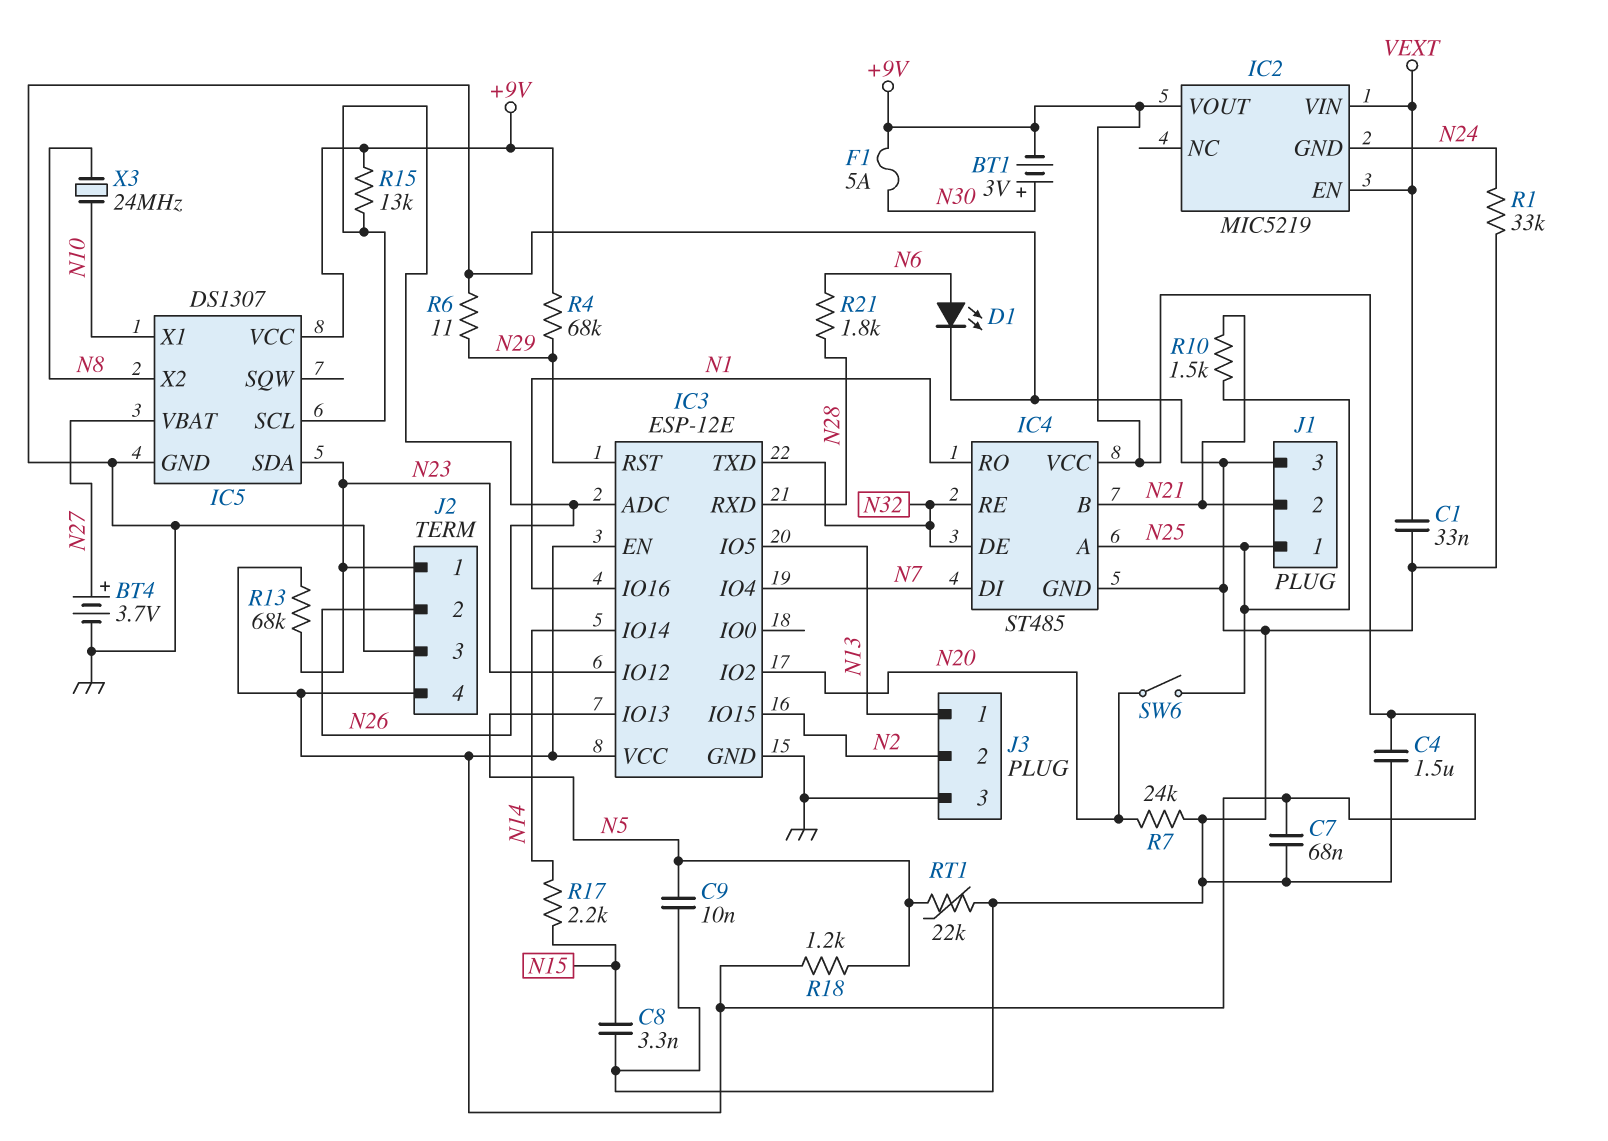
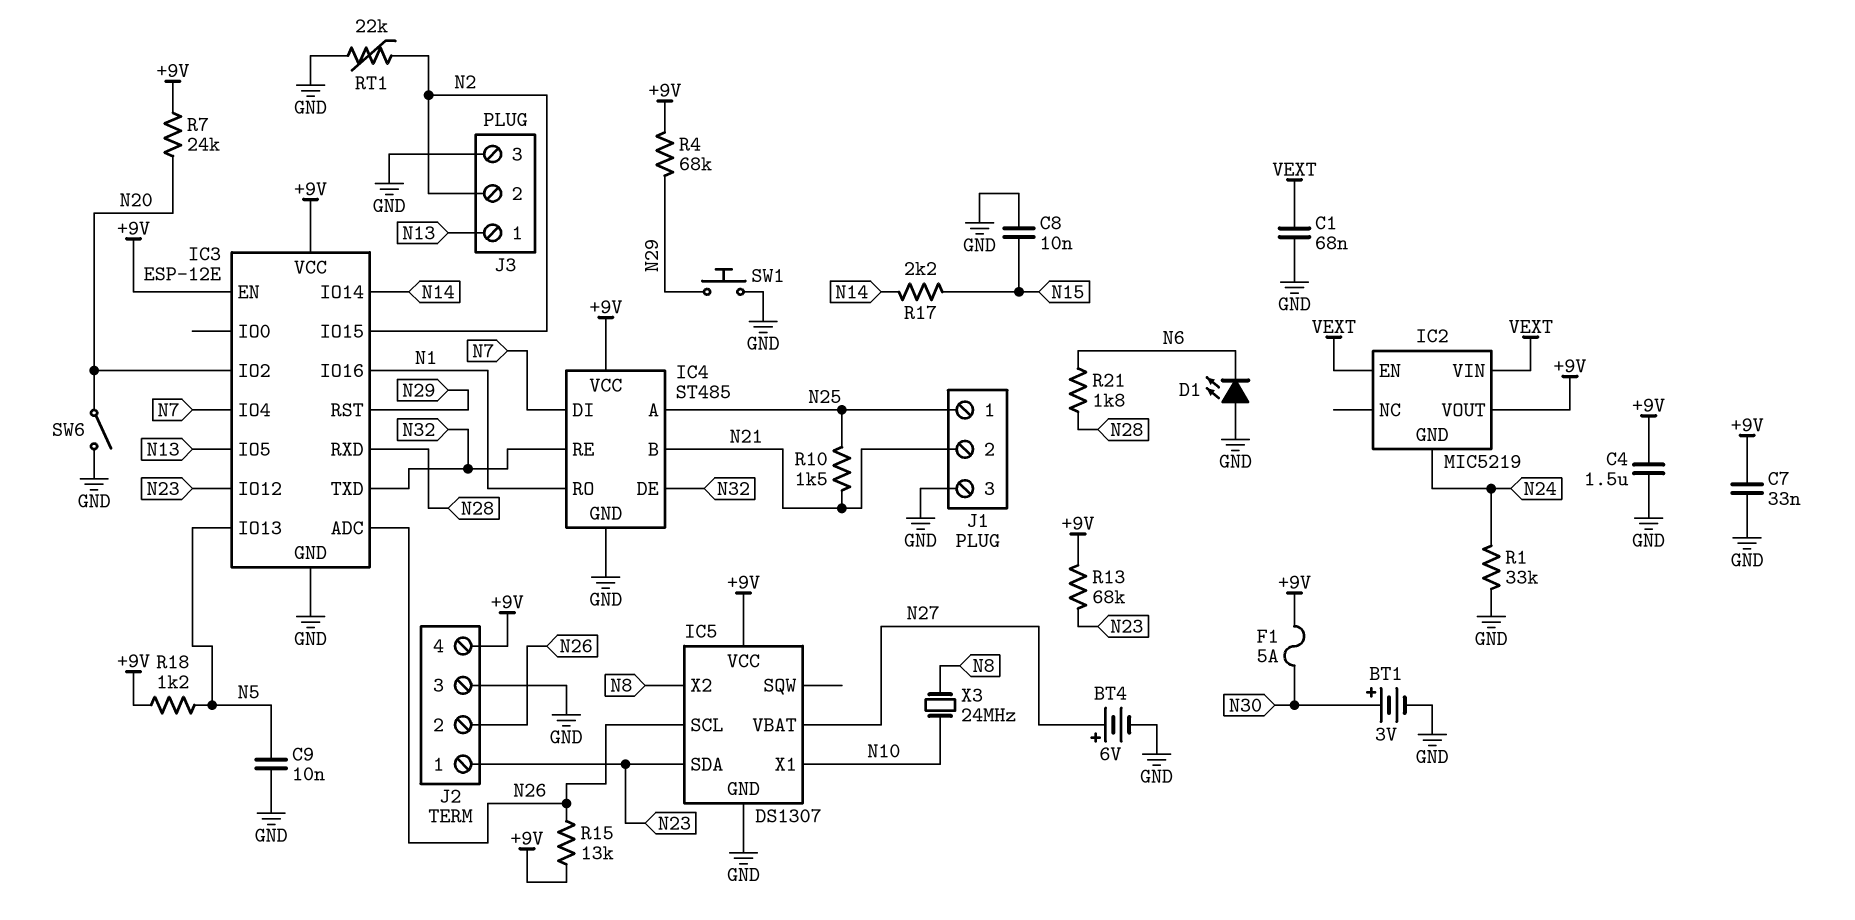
BT1: 3V (plus N30, minus +9V) -> 3V (plus N30, minus GND)
BT4: 3.7V (plus N27, minus GND) -> 6V (plus N27, minus GND)
C1: 33nF (GND, VEXT) -> 68nF (GND, VEXT)
C7: 68nF (+9V, GND) -> 33nF (+9V, GND)
C8: 3.3nF (GND, N15) -> 10nF (GND, N15)
D1: LED (A N6, K GND) -> LED (A GND, K N6)
R6: 11 (GND, N29) -> none
R7: 24k (GND, N20) -> 24k (+9V, N20)
RT1: 22k (GND, N5) -> 22k (GND, N2)
SW1: none -> button (GND, N29)
SW6: switch (N20, N25) -> switch (GND, N20)

